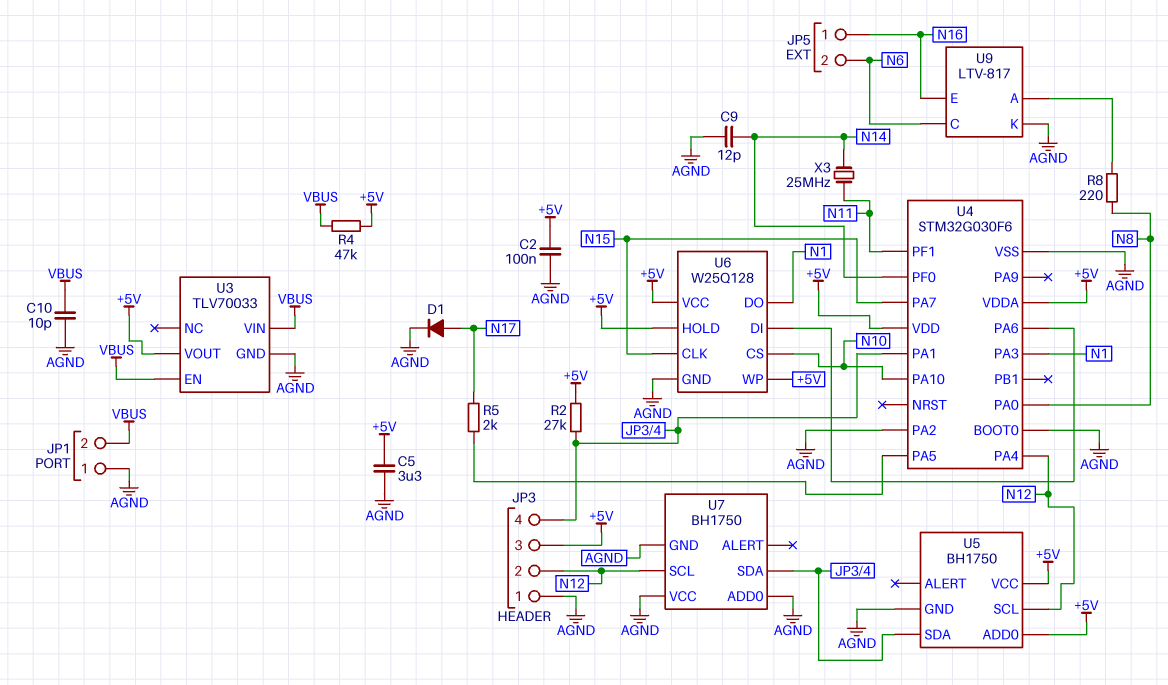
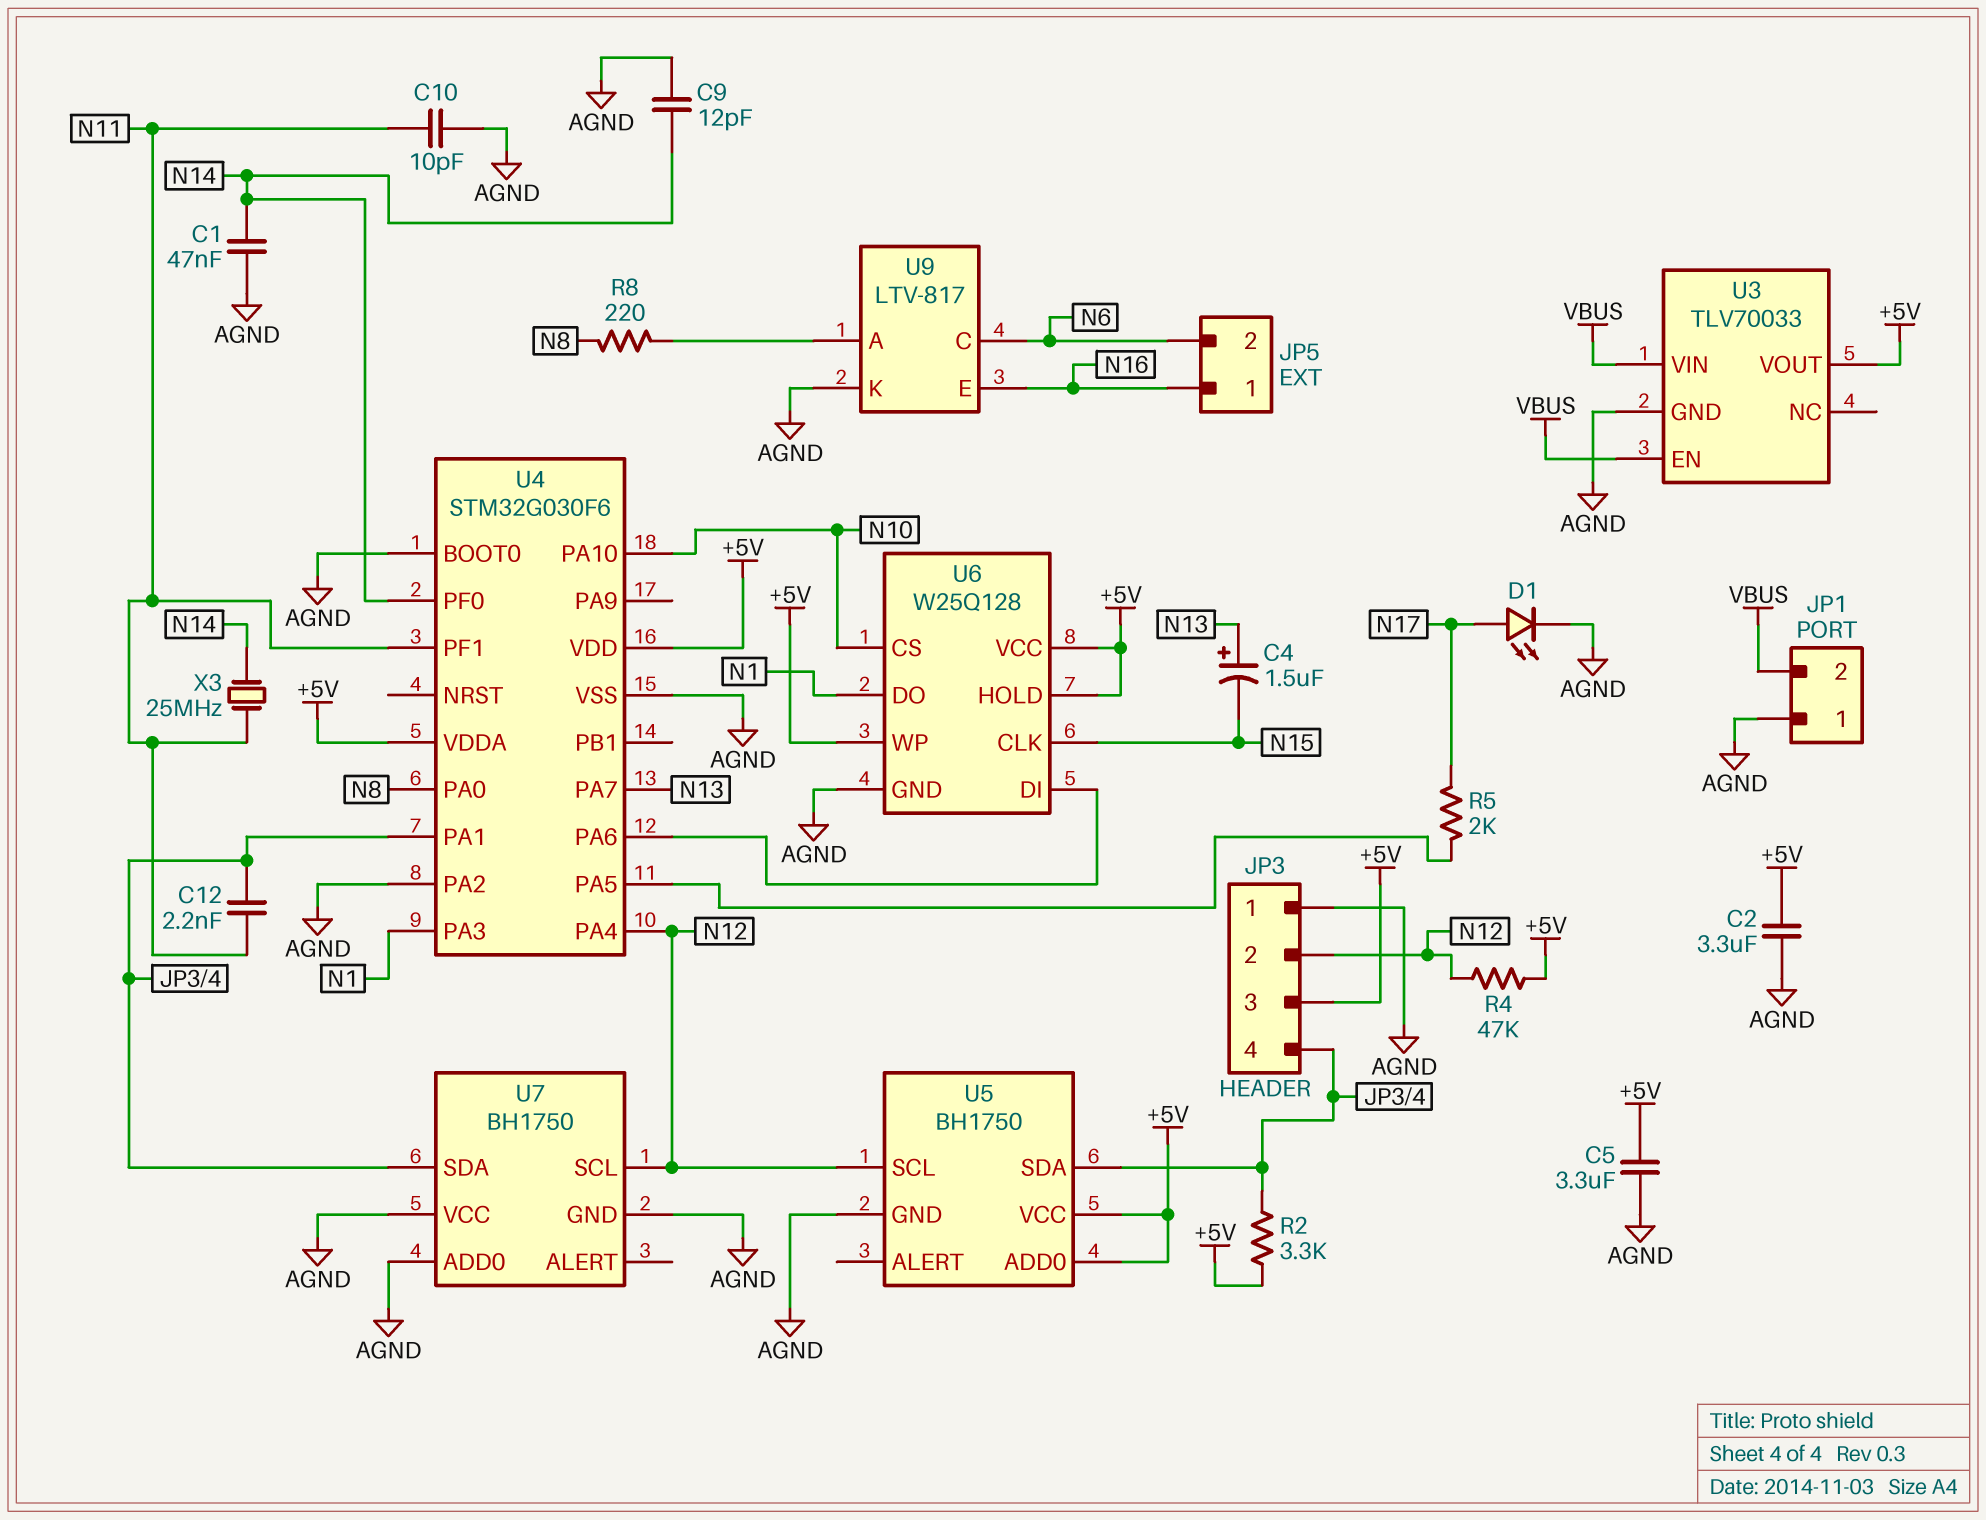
C1: none -> 47nF (AGND, N14)
C2: 100nF (+5V, AGND) -> 3.3uF (+5V, AGND)
C4: none -> 1.5uF (plus N13, minus N15)
C10: 10pF (AGND, VBUS) -> 10pF (AGND, N11)
C12: none -> 2.2nF (JP3/4, N11)
D1: diode (A N17, K AGND) -> LED (A N17, K AGND)
R2: 27k (+5V, JP3/4) -> 3.3k (+5V, JP3/4)
R4: 47k (+5V, VBUS) -> 47k (+5V, N12)
U4 pin PA7: N15 -> N13

